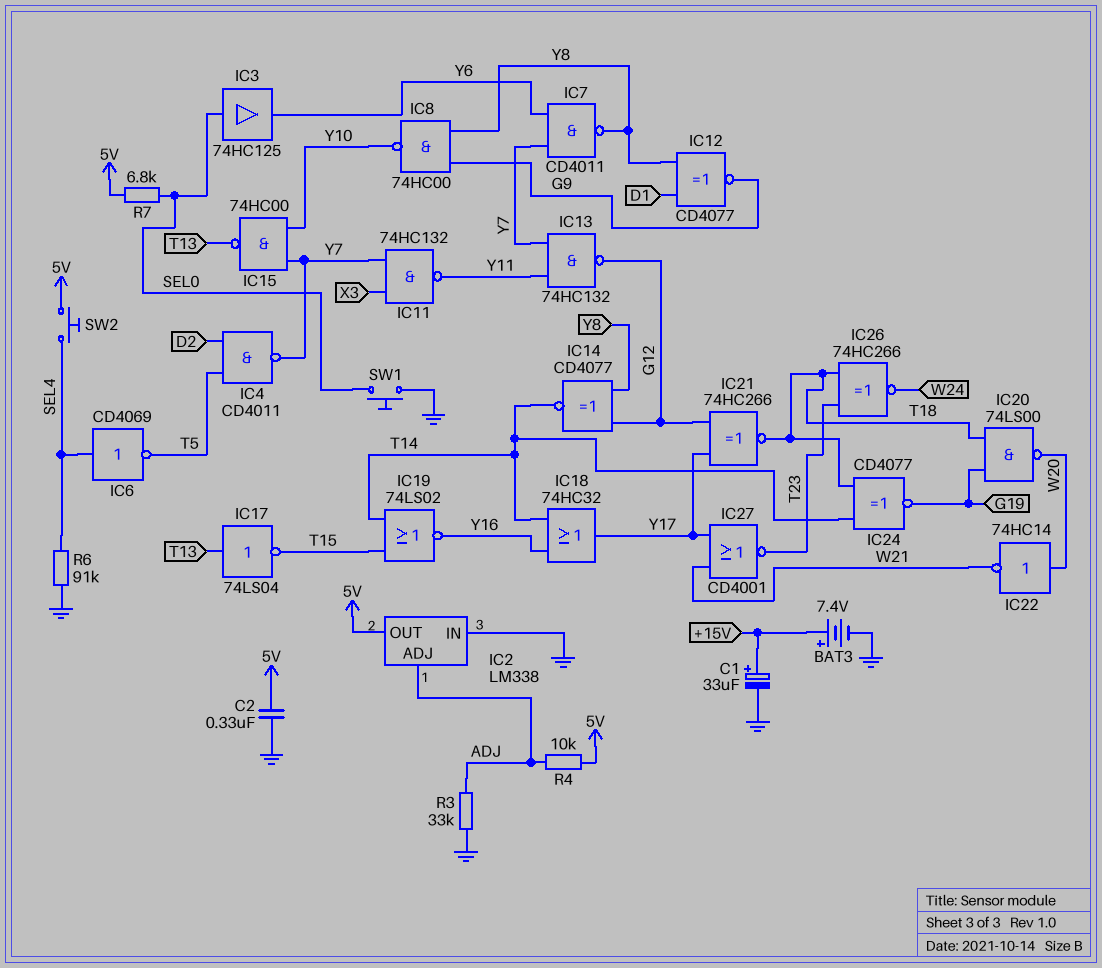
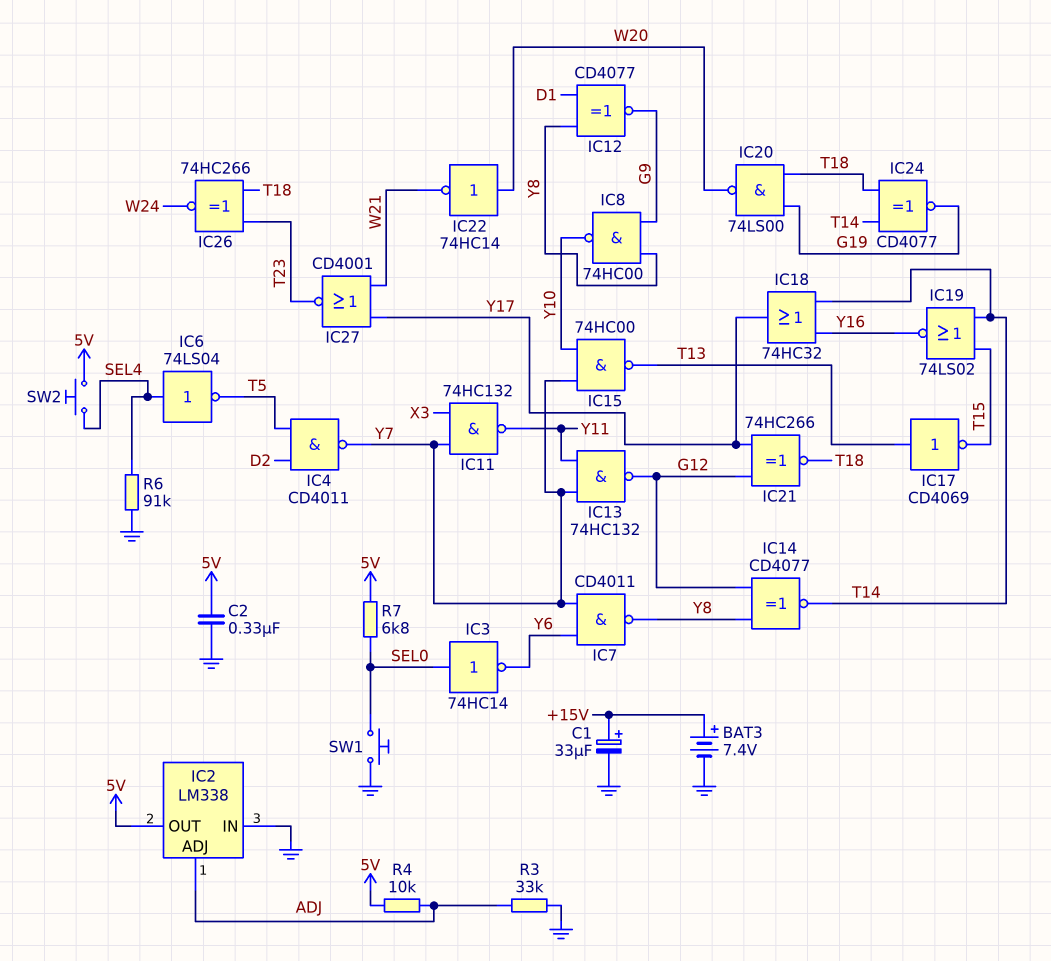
IC3: buffer 74HC125 (in SEL0, out Y6) -> NOT 74HC14 (in SEL0, out Y6)
IC6: NOT CD4069 (in SEL4, out T5) -> NOT 74LS04 (in SEL4, out T5)
IC17: NOT 74LS04 (in T13, out T15) -> NOT CD4069 (in T13, out T15)

